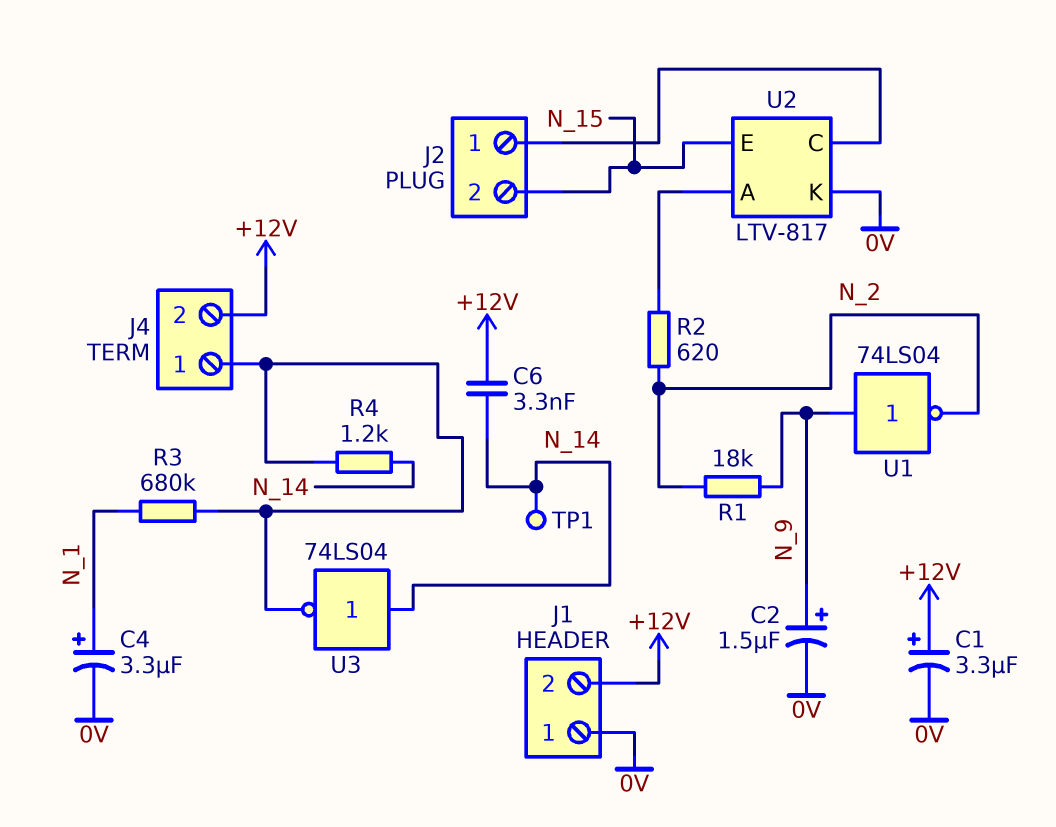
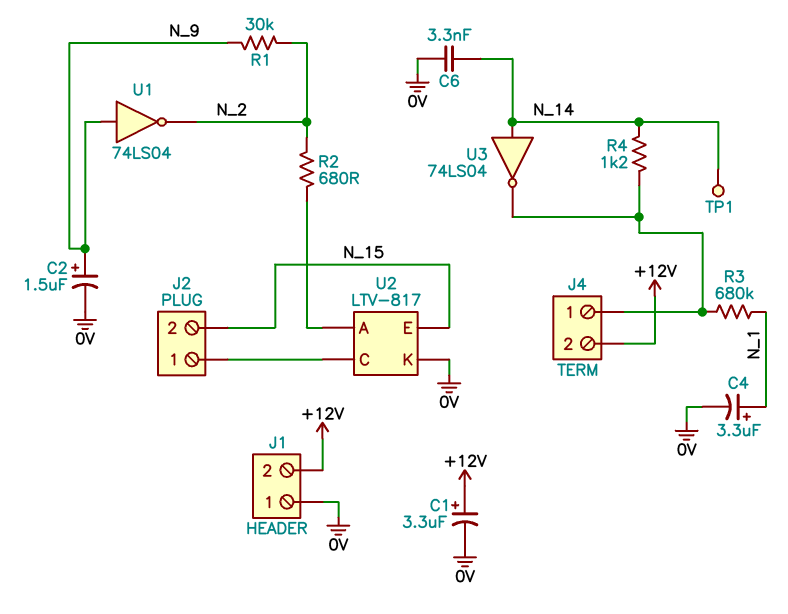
C6: 3.3nF (+12V, N_14) -> 3.3nF (0V, N_14)
R1: 18k (N_2, N_9) -> 30k (N_2, N_9)
R2: 620 (N_2, U2/A) -> 680 (N_2, U2/A)

